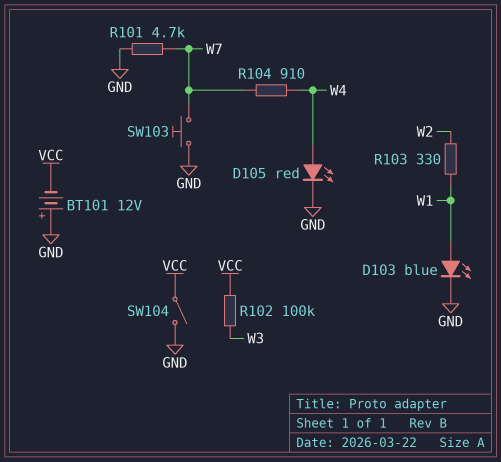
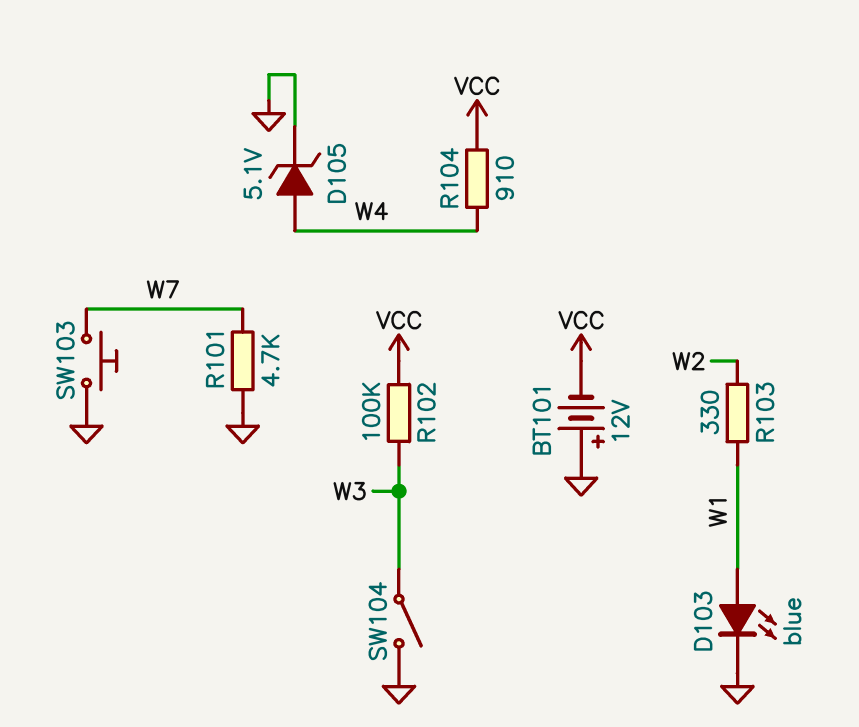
D105: LED red (A W4, K GND) -> zener 5.1V (A W4, K GND)
R104: 910 (W4, W7) -> 910 (VCC, W4)
SW104: switch (GND, VCC) -> switch (GND, W3)

